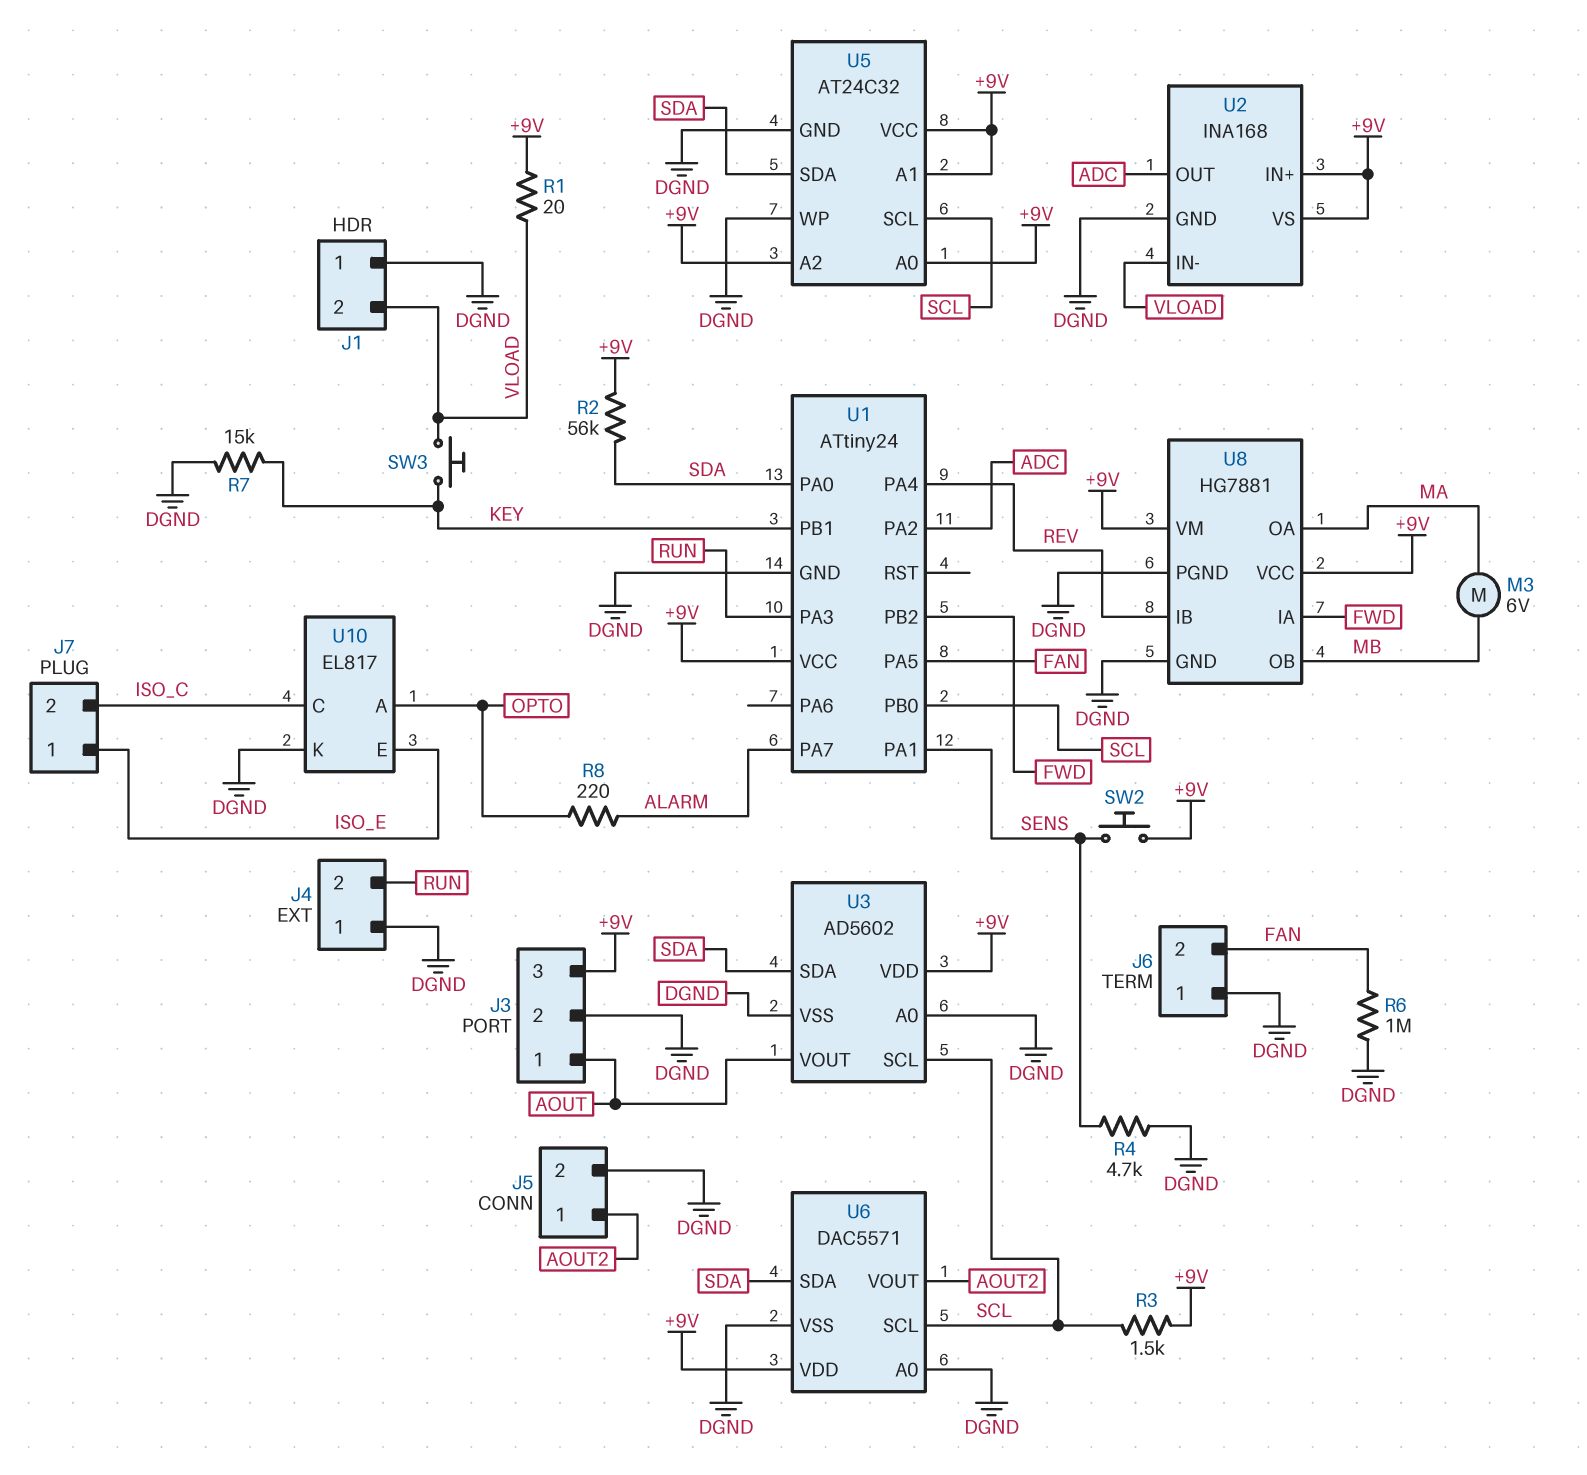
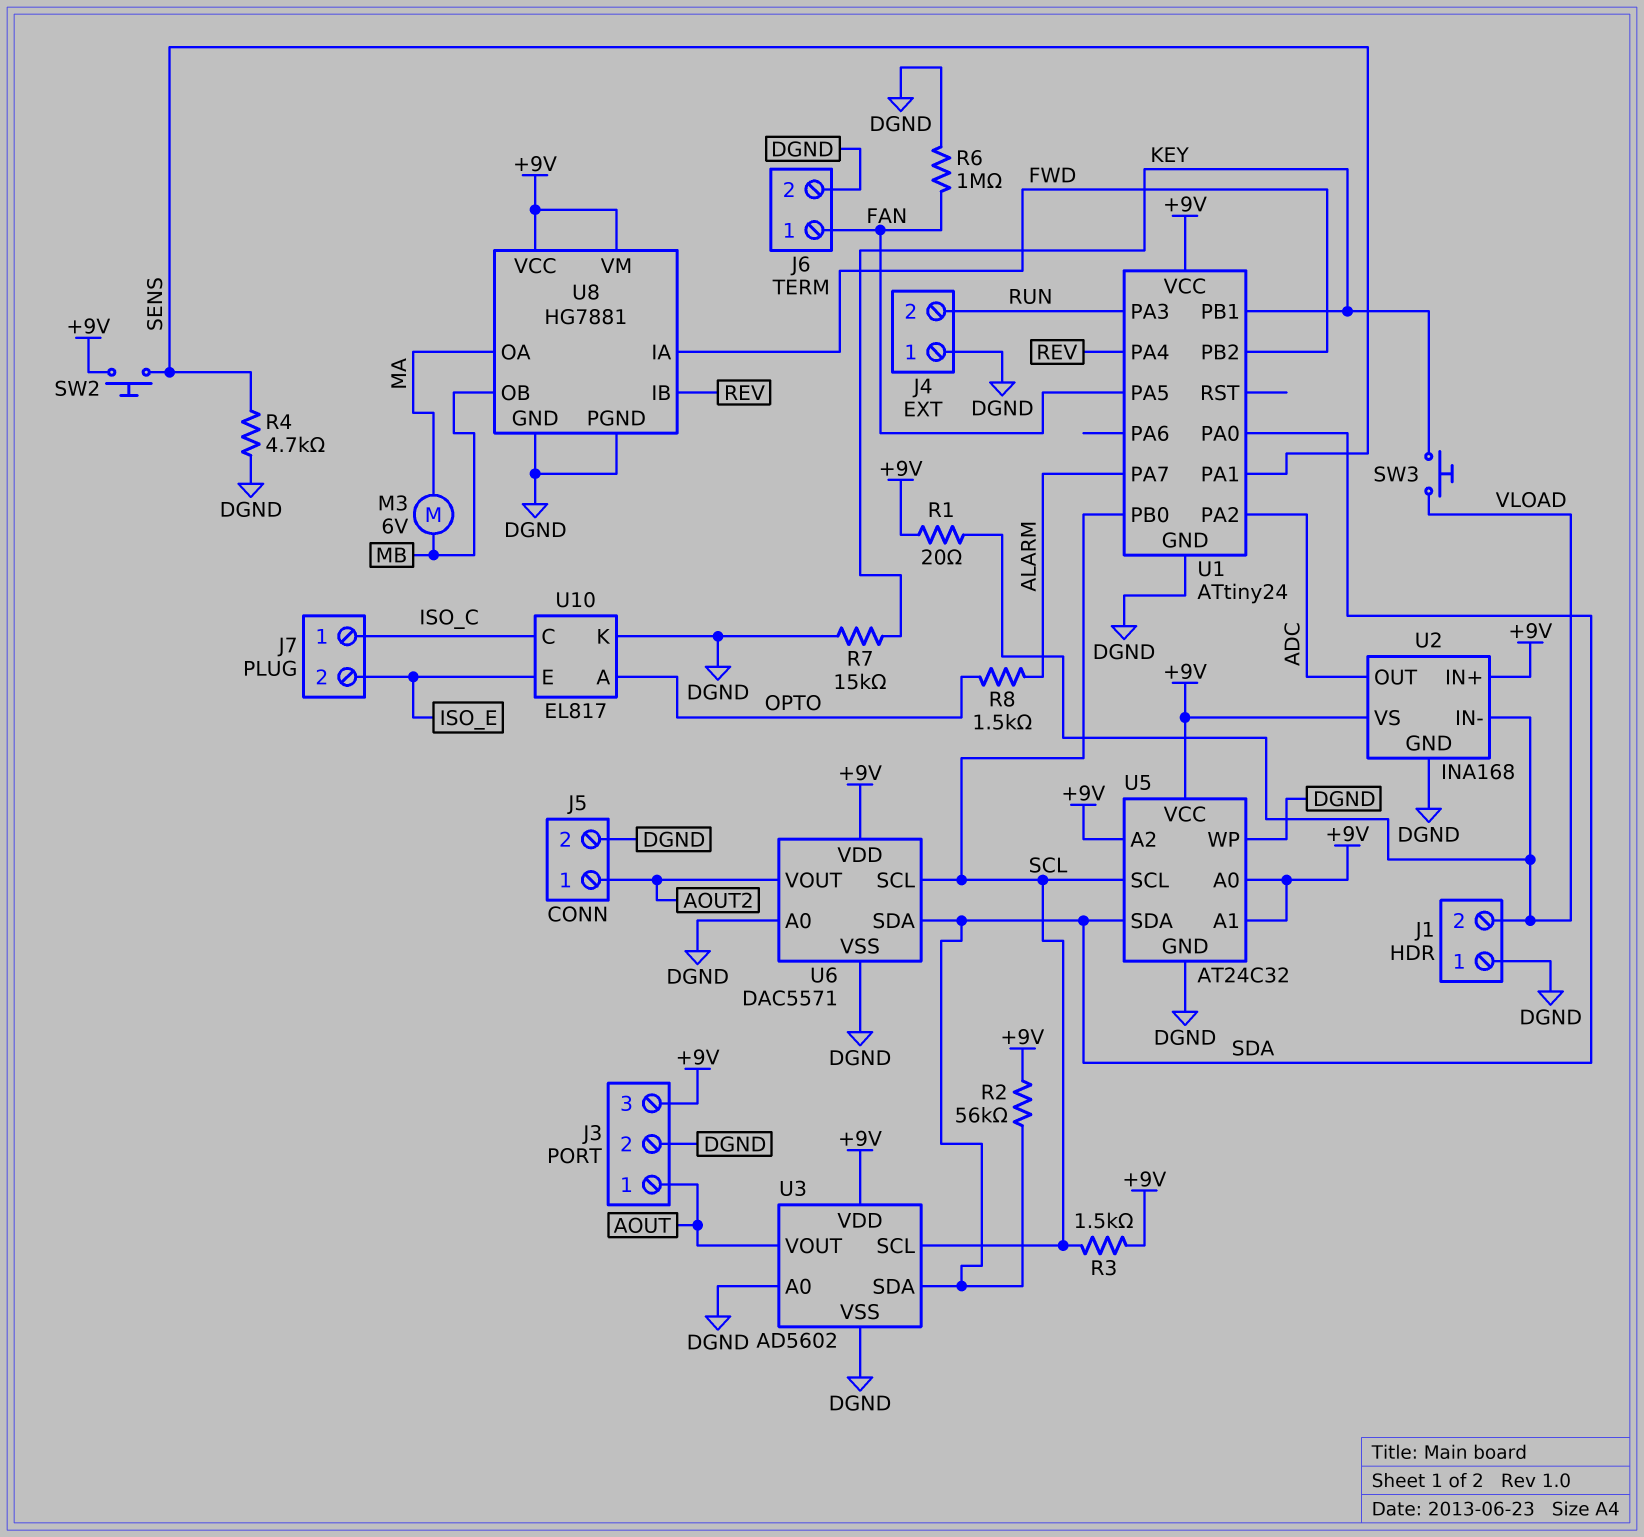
J6 pin 1: DGND -> FAN
J6 pin 2: FAN -> DGND
J7 pin 1: ISO_E -> ISO_C
J7 pin 2: ISO_C -> ISO_E
R8: 220 (ALARM, OPTO) -> 1.5k (ALARM, OPTO)

